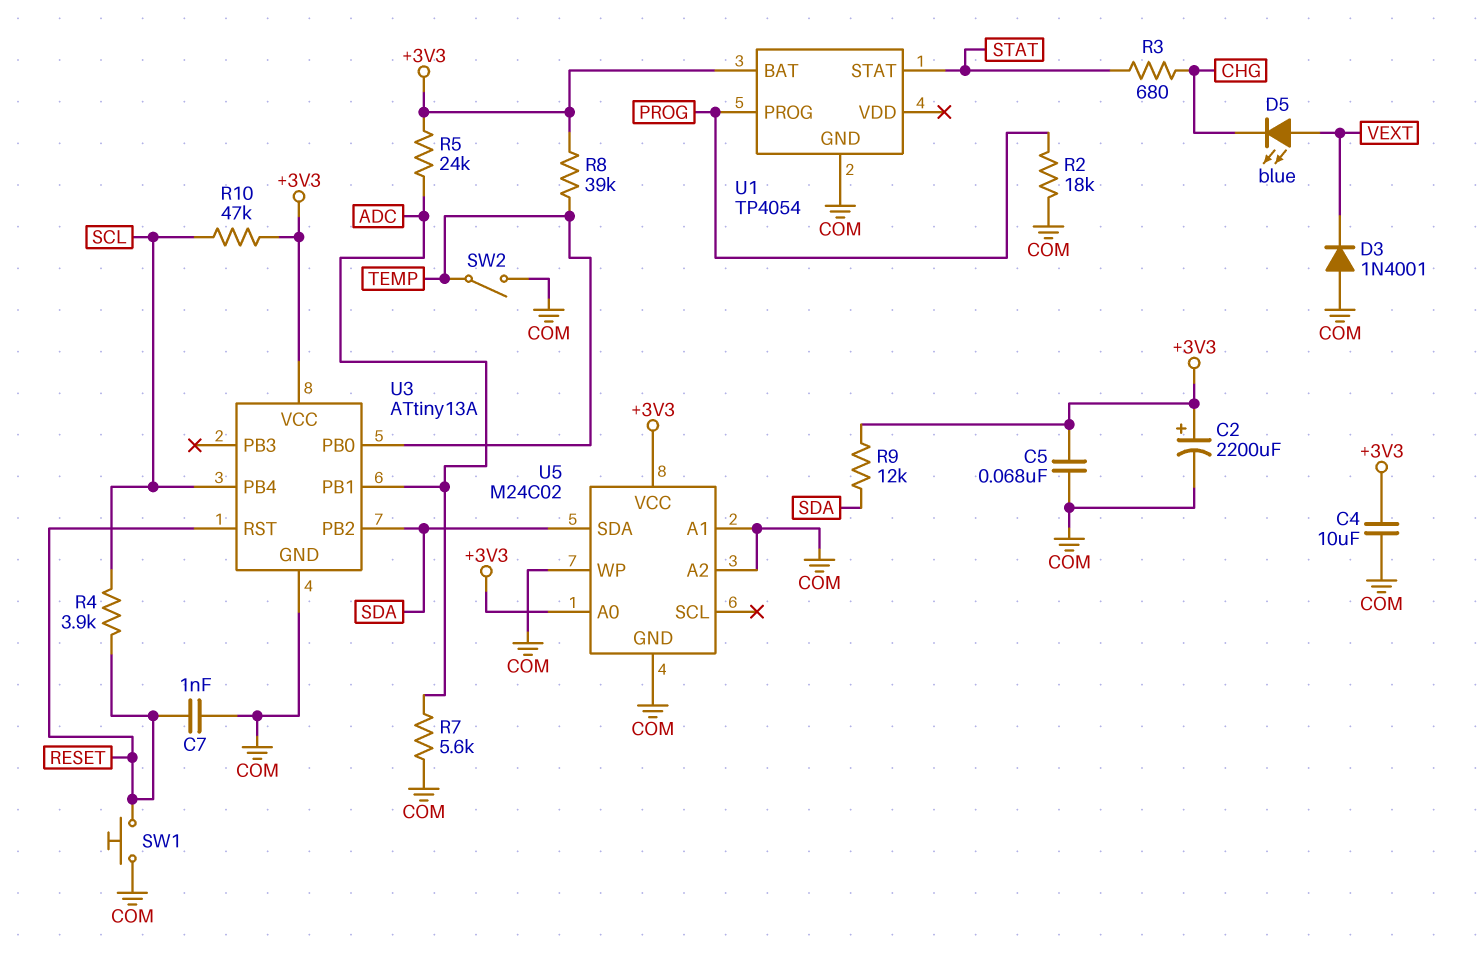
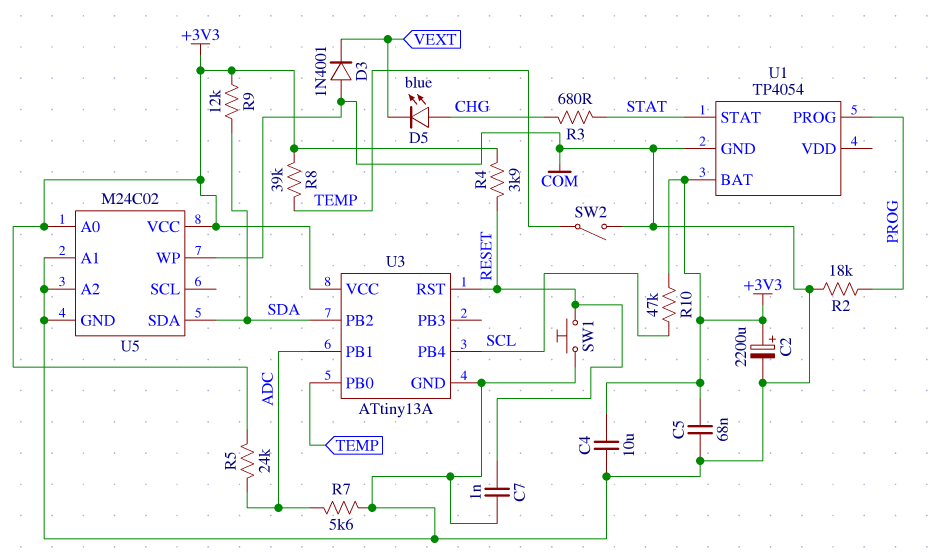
D5: LED blue (A VEXT, K CHG) -> LED blue (A CHG, K VEXT)
R4: 3.9k (RESET, SCL) -> 3.9k (+3V3, RESET)

